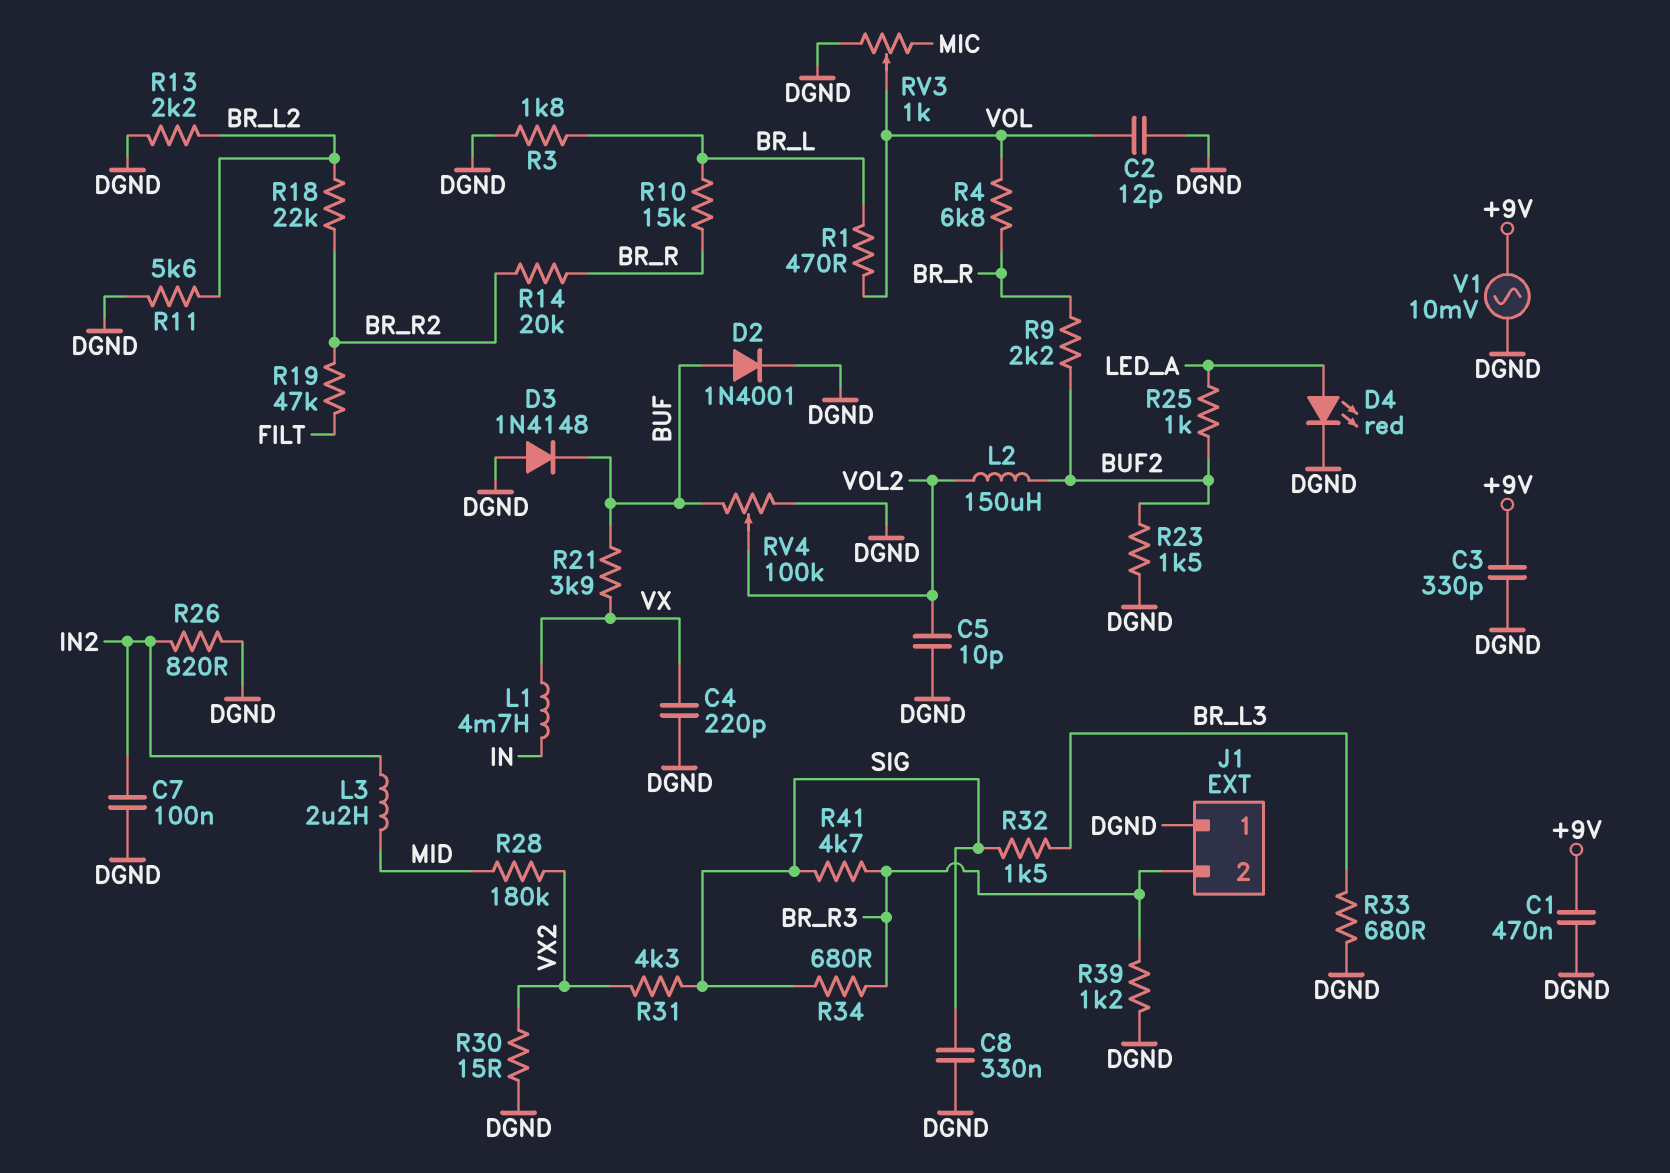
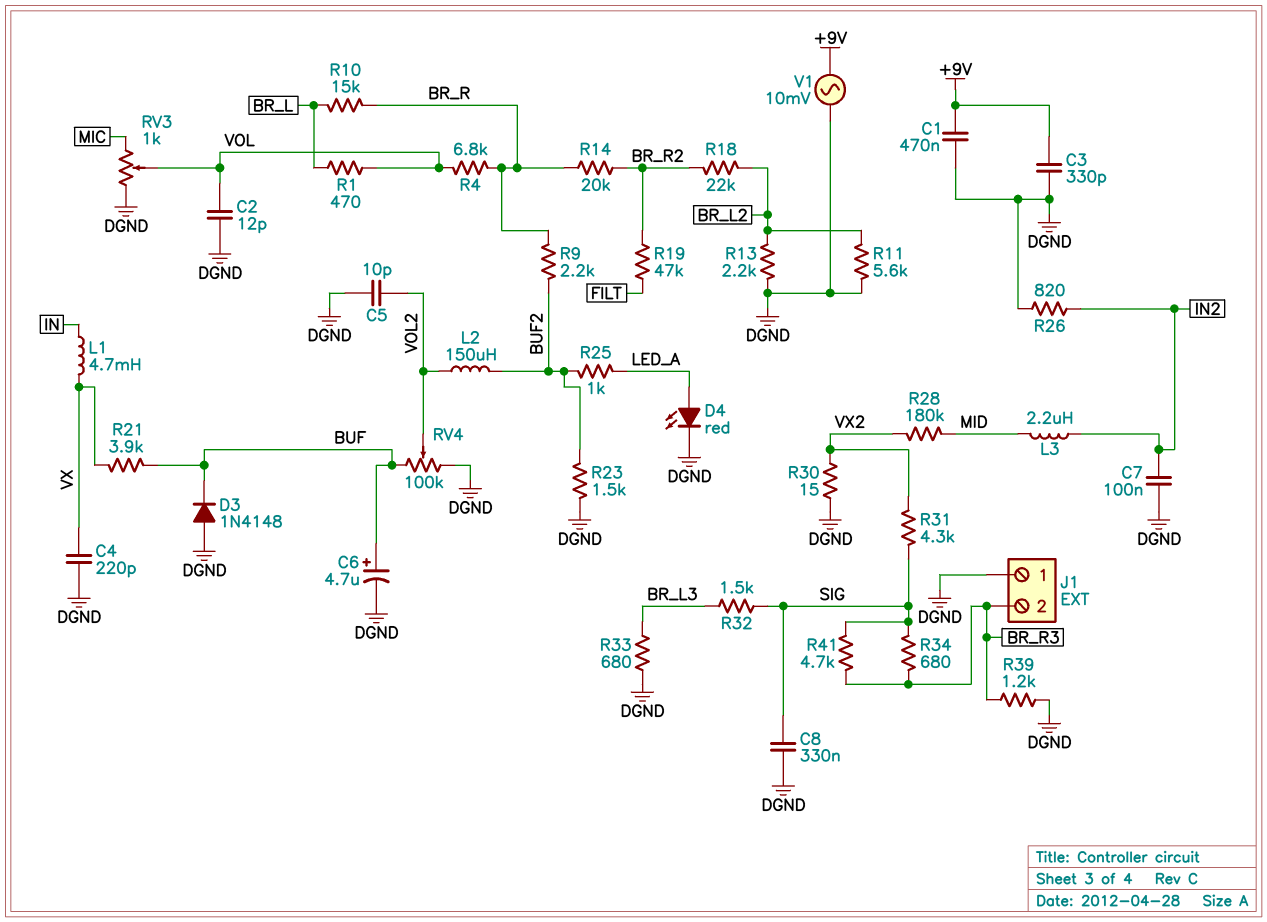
C6: none -> 4.7uF (plus BUF, minus DGND)
D2: diode 1N4001 (A BUF, K DGND) -> none
R3: 1.8k (BR_L, DGND) -> none

